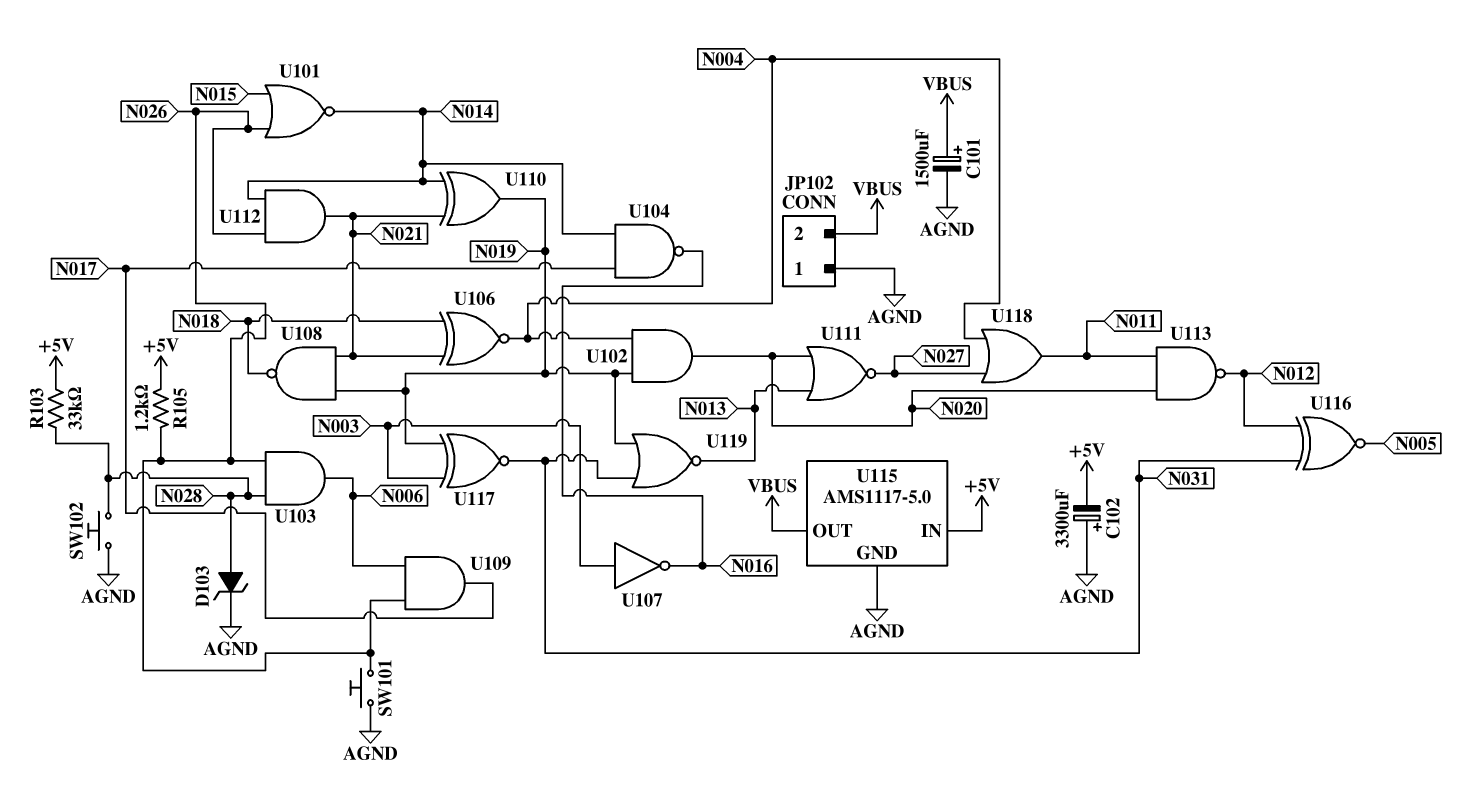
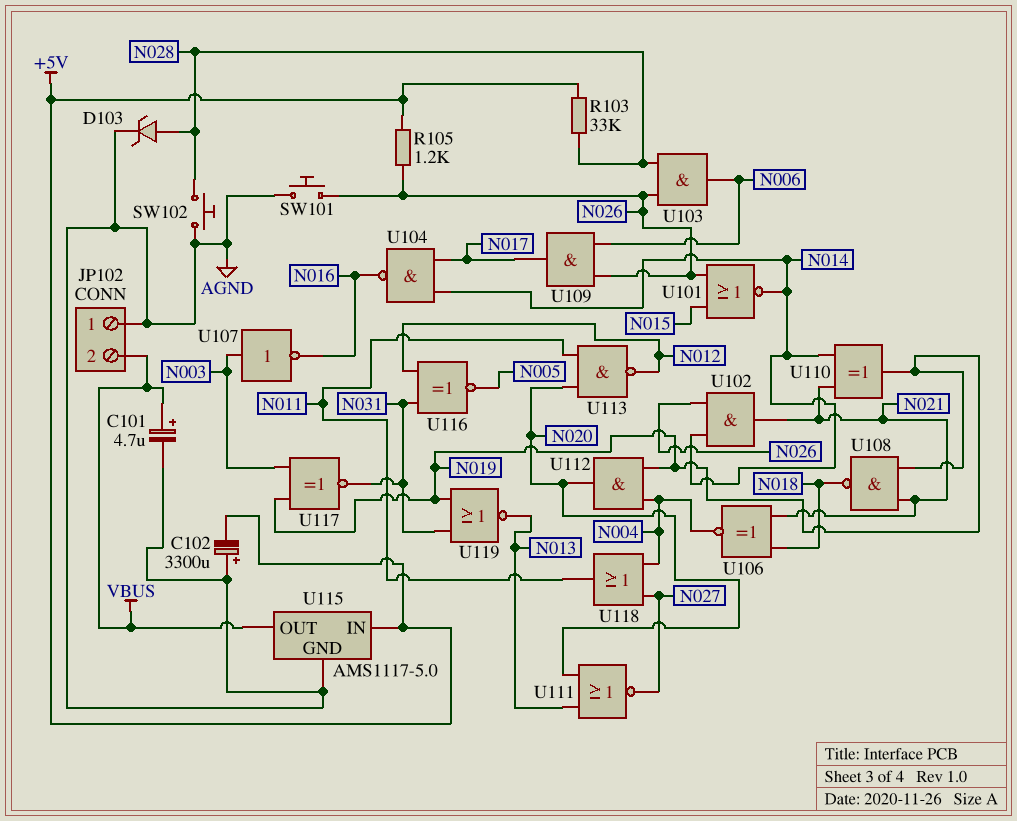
C101: 1500uF (plus VBUS, minus AGND) -> 4.7uF (plus VBUS, minus AGND)
U102: AND (in N004, in N019, out N020) -> AND (in N014, in N026, out N021)
U112: AND (in N014, in N026, out N021) -> AND (in N004, in N019, out N020)

